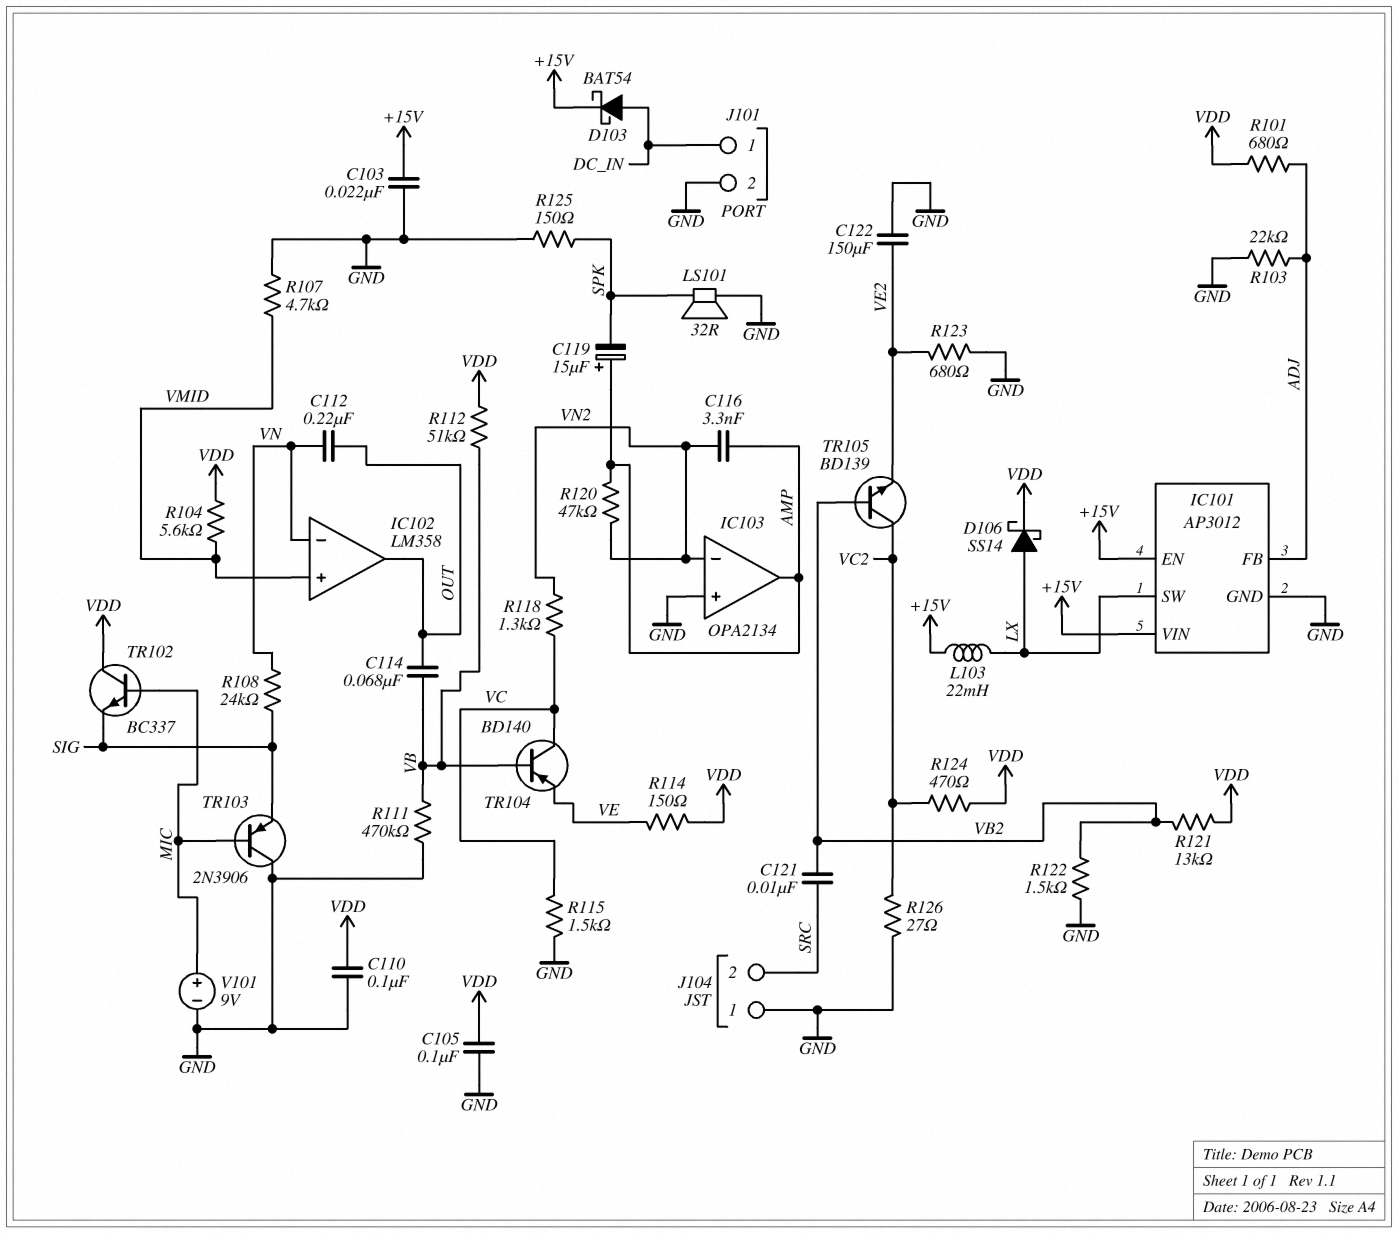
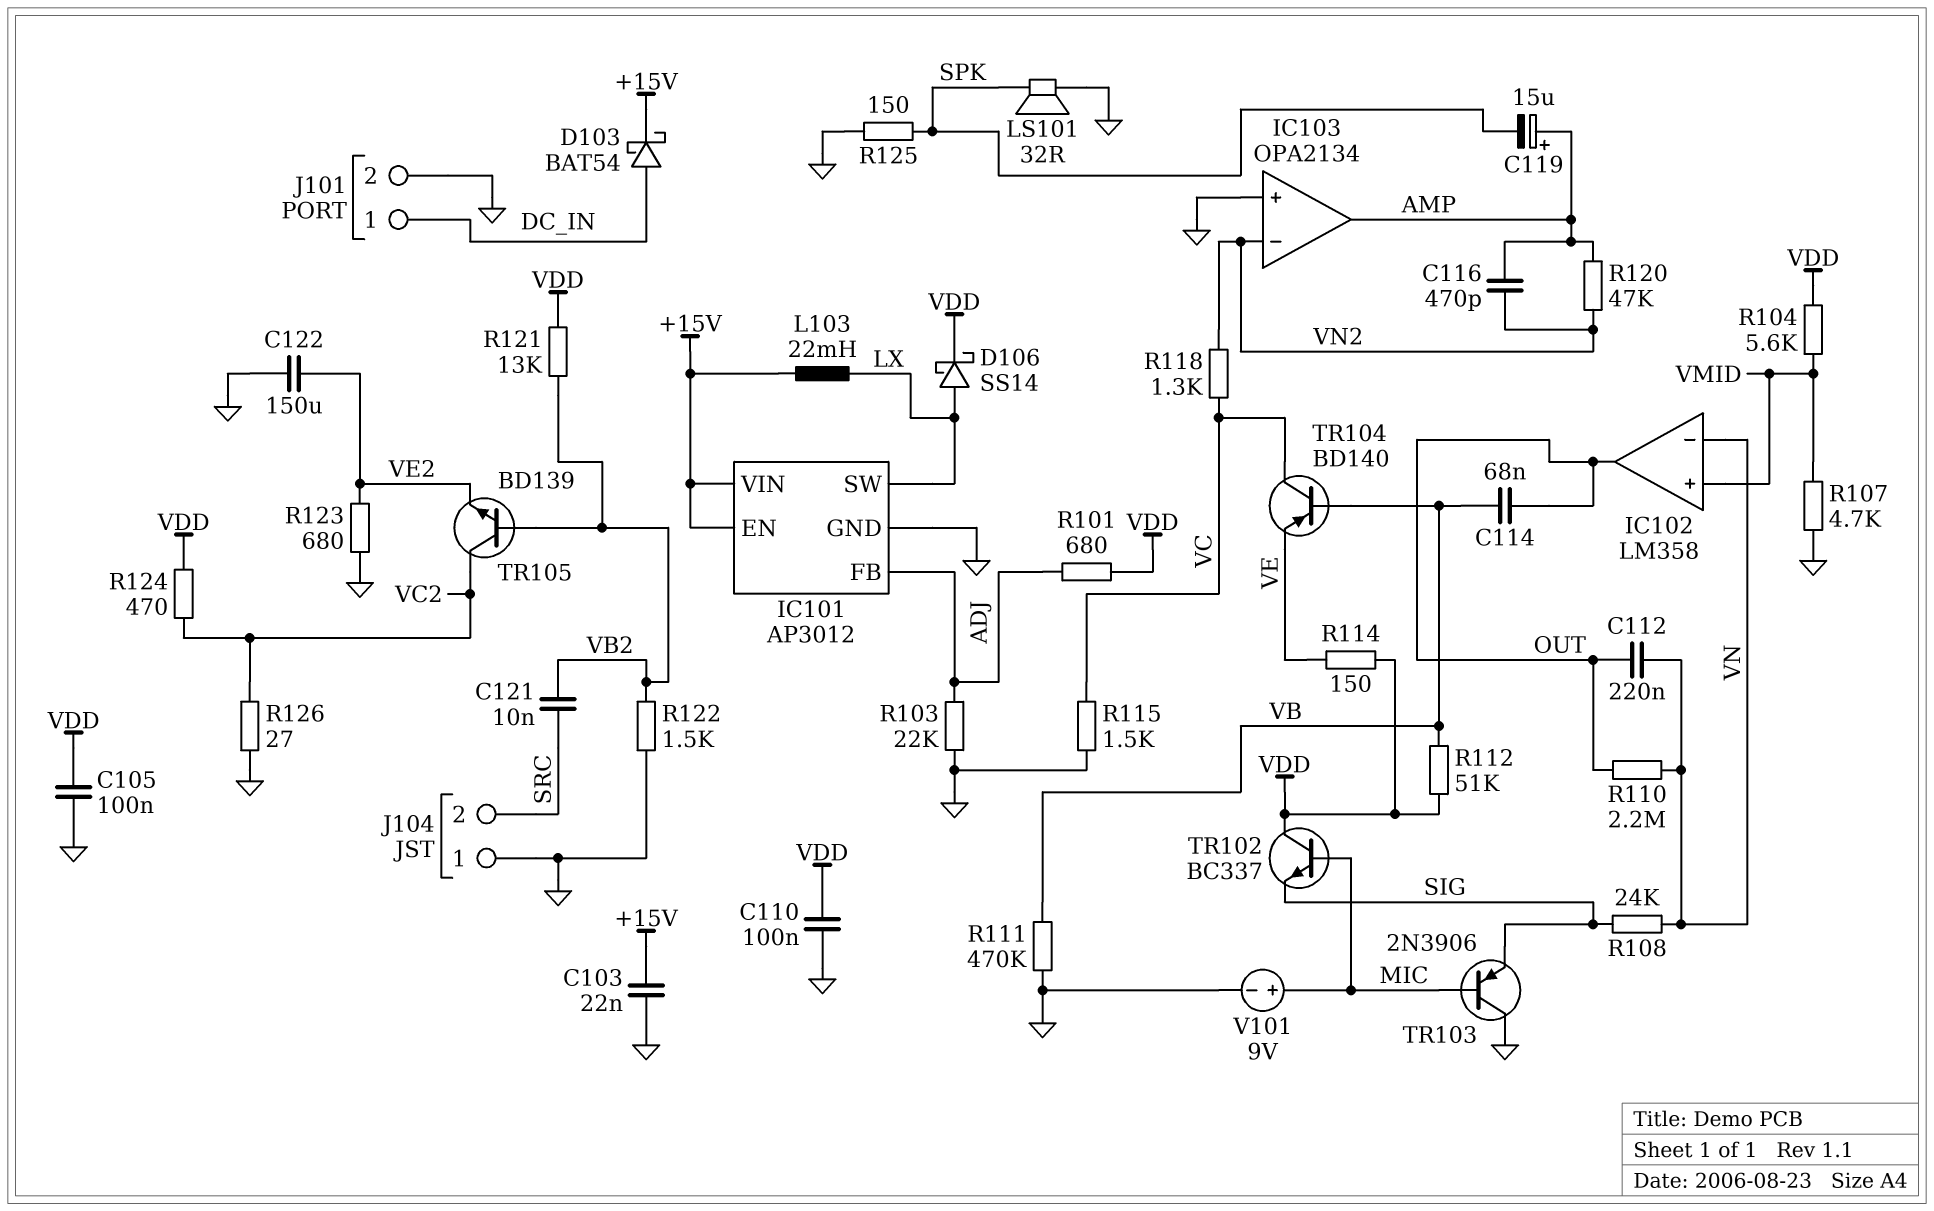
C116: 3.3nF (AMP, VN2) -> 470pF (AMP, VN2)
R110: none -> 2.2M (OUT, VN)

